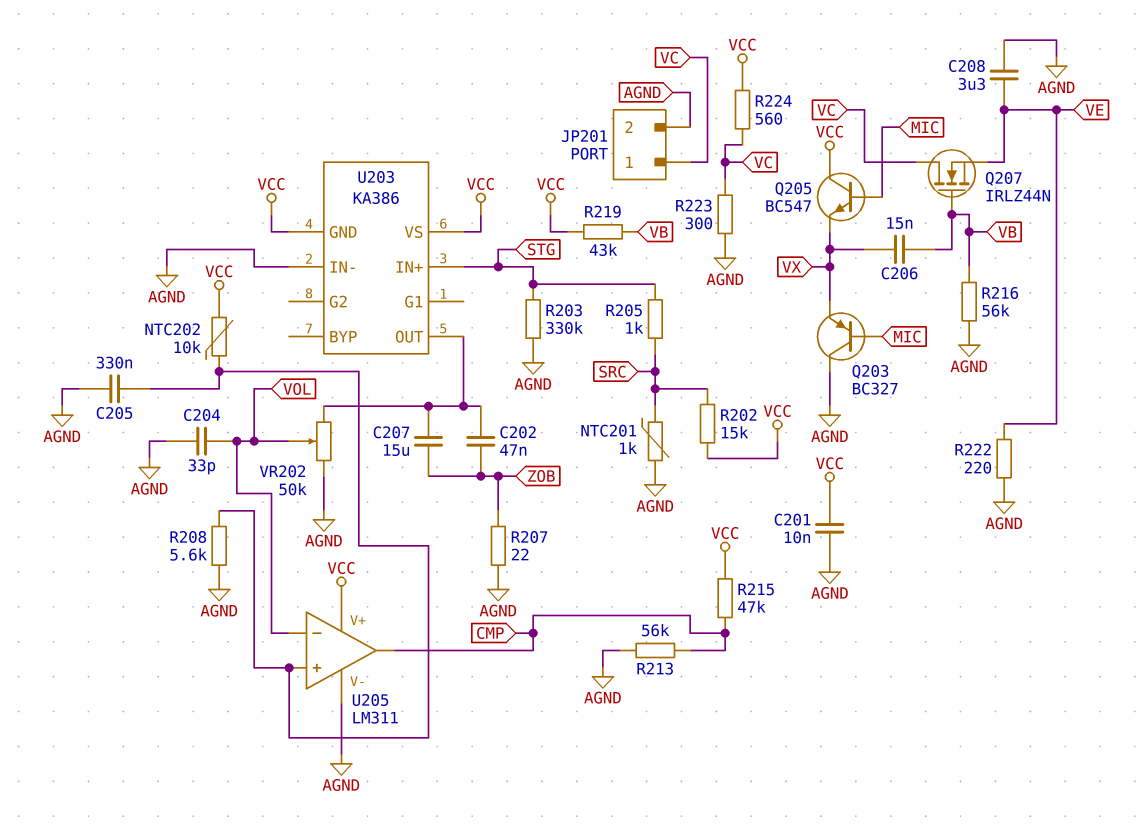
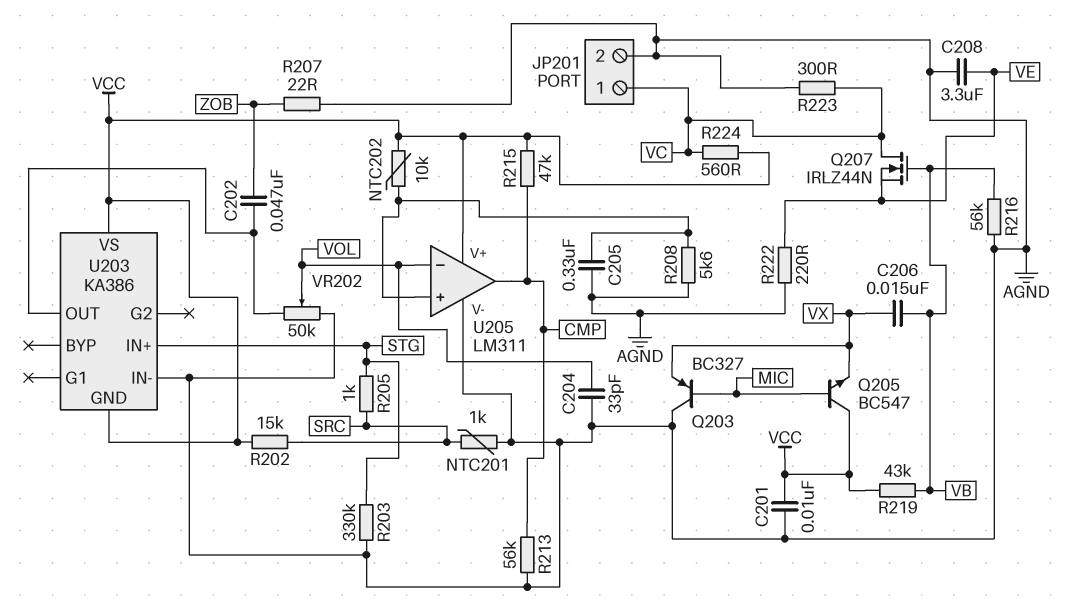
C207: 15uF (U203/OUT, ZOB) -> none

